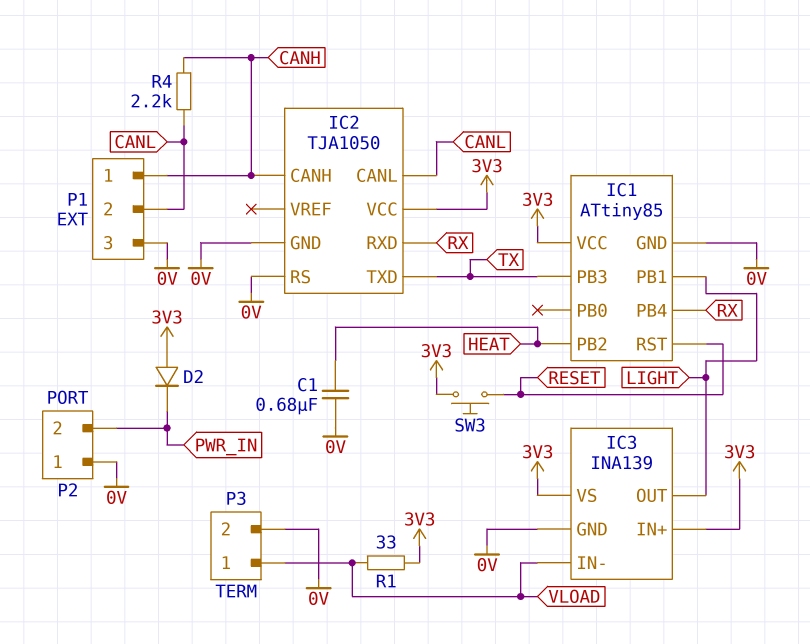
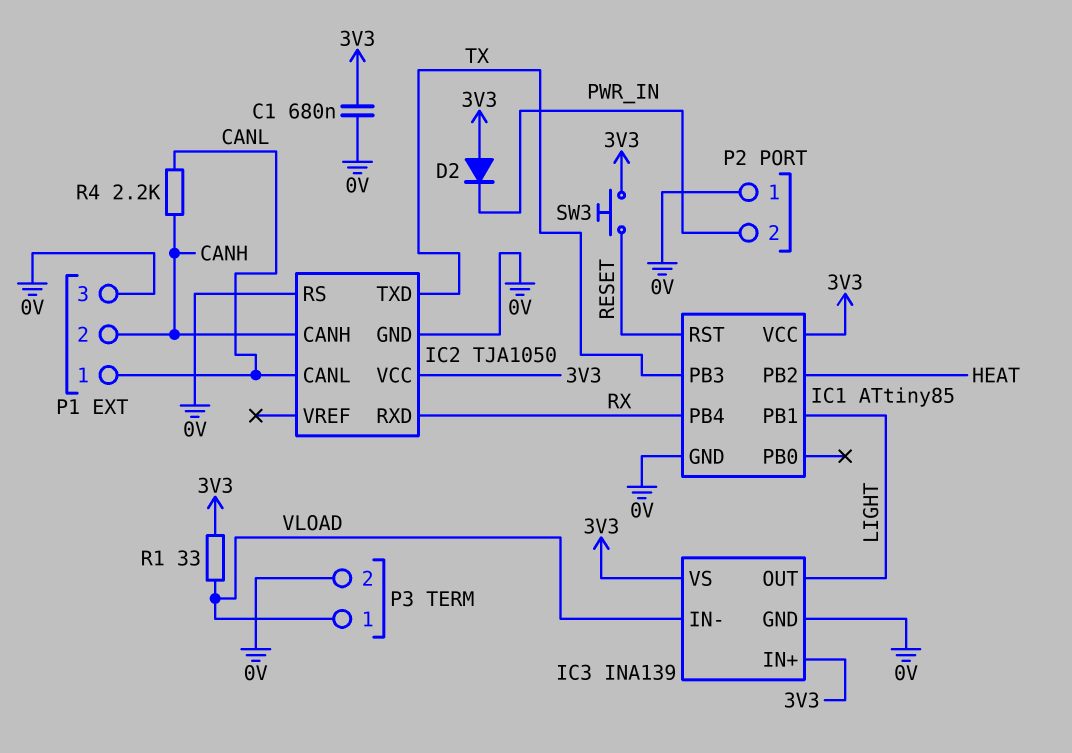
C1: 680nF (0V, HEAT) -> 680nF (0V, 3V3)
P1 pin 1: CANH -> CANL
P1 pin 2: CANL -> CANH

